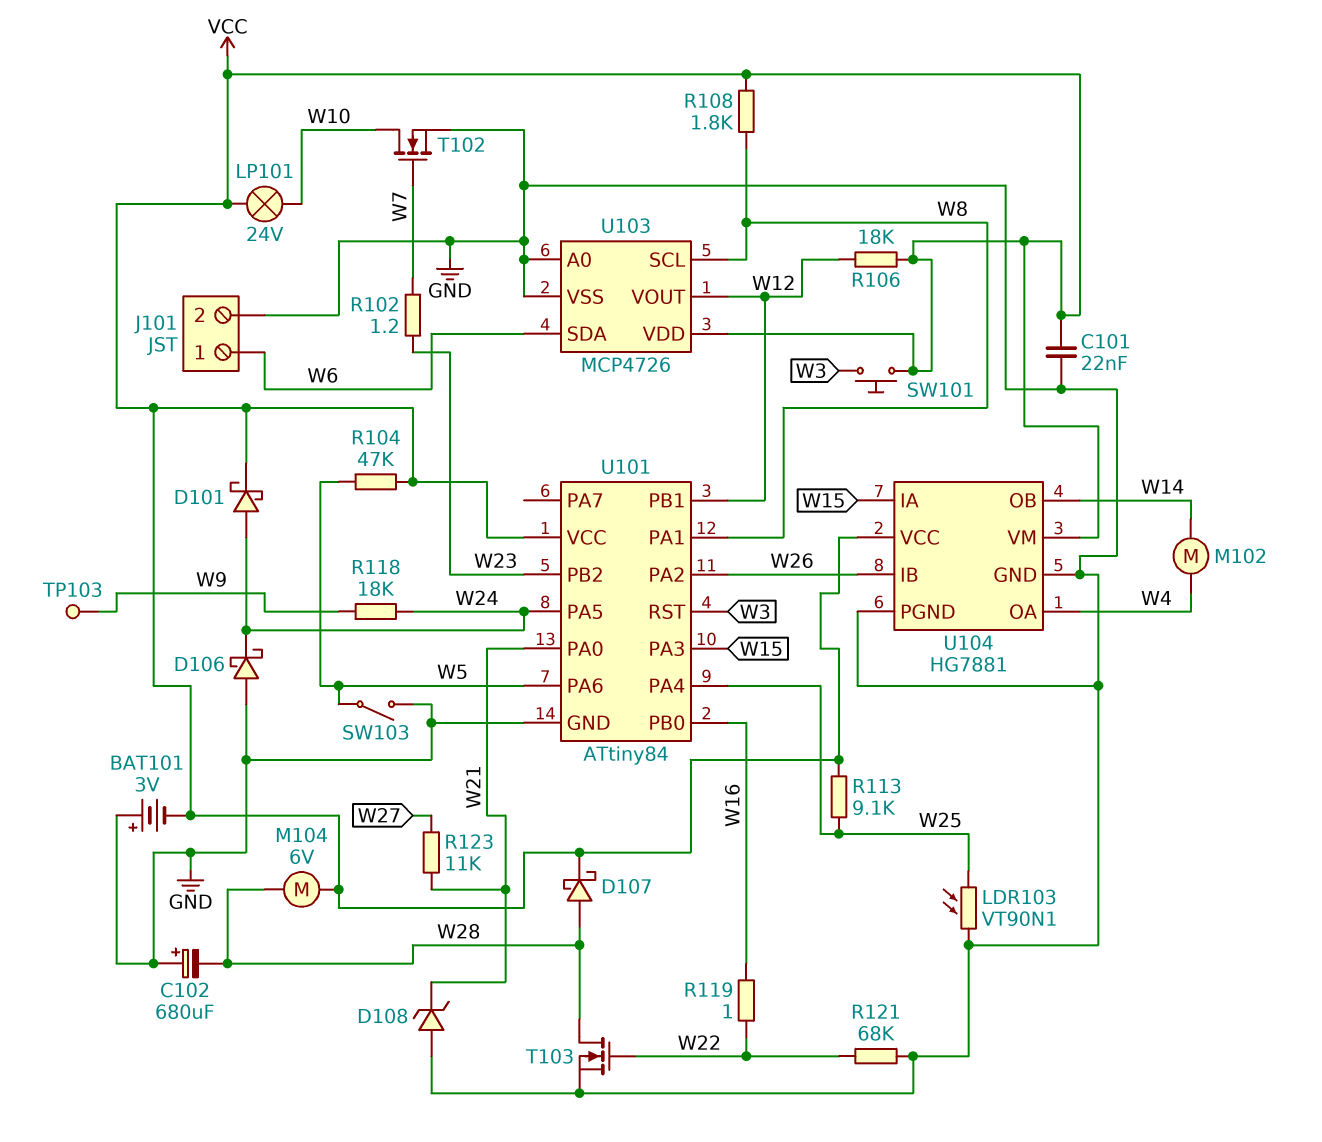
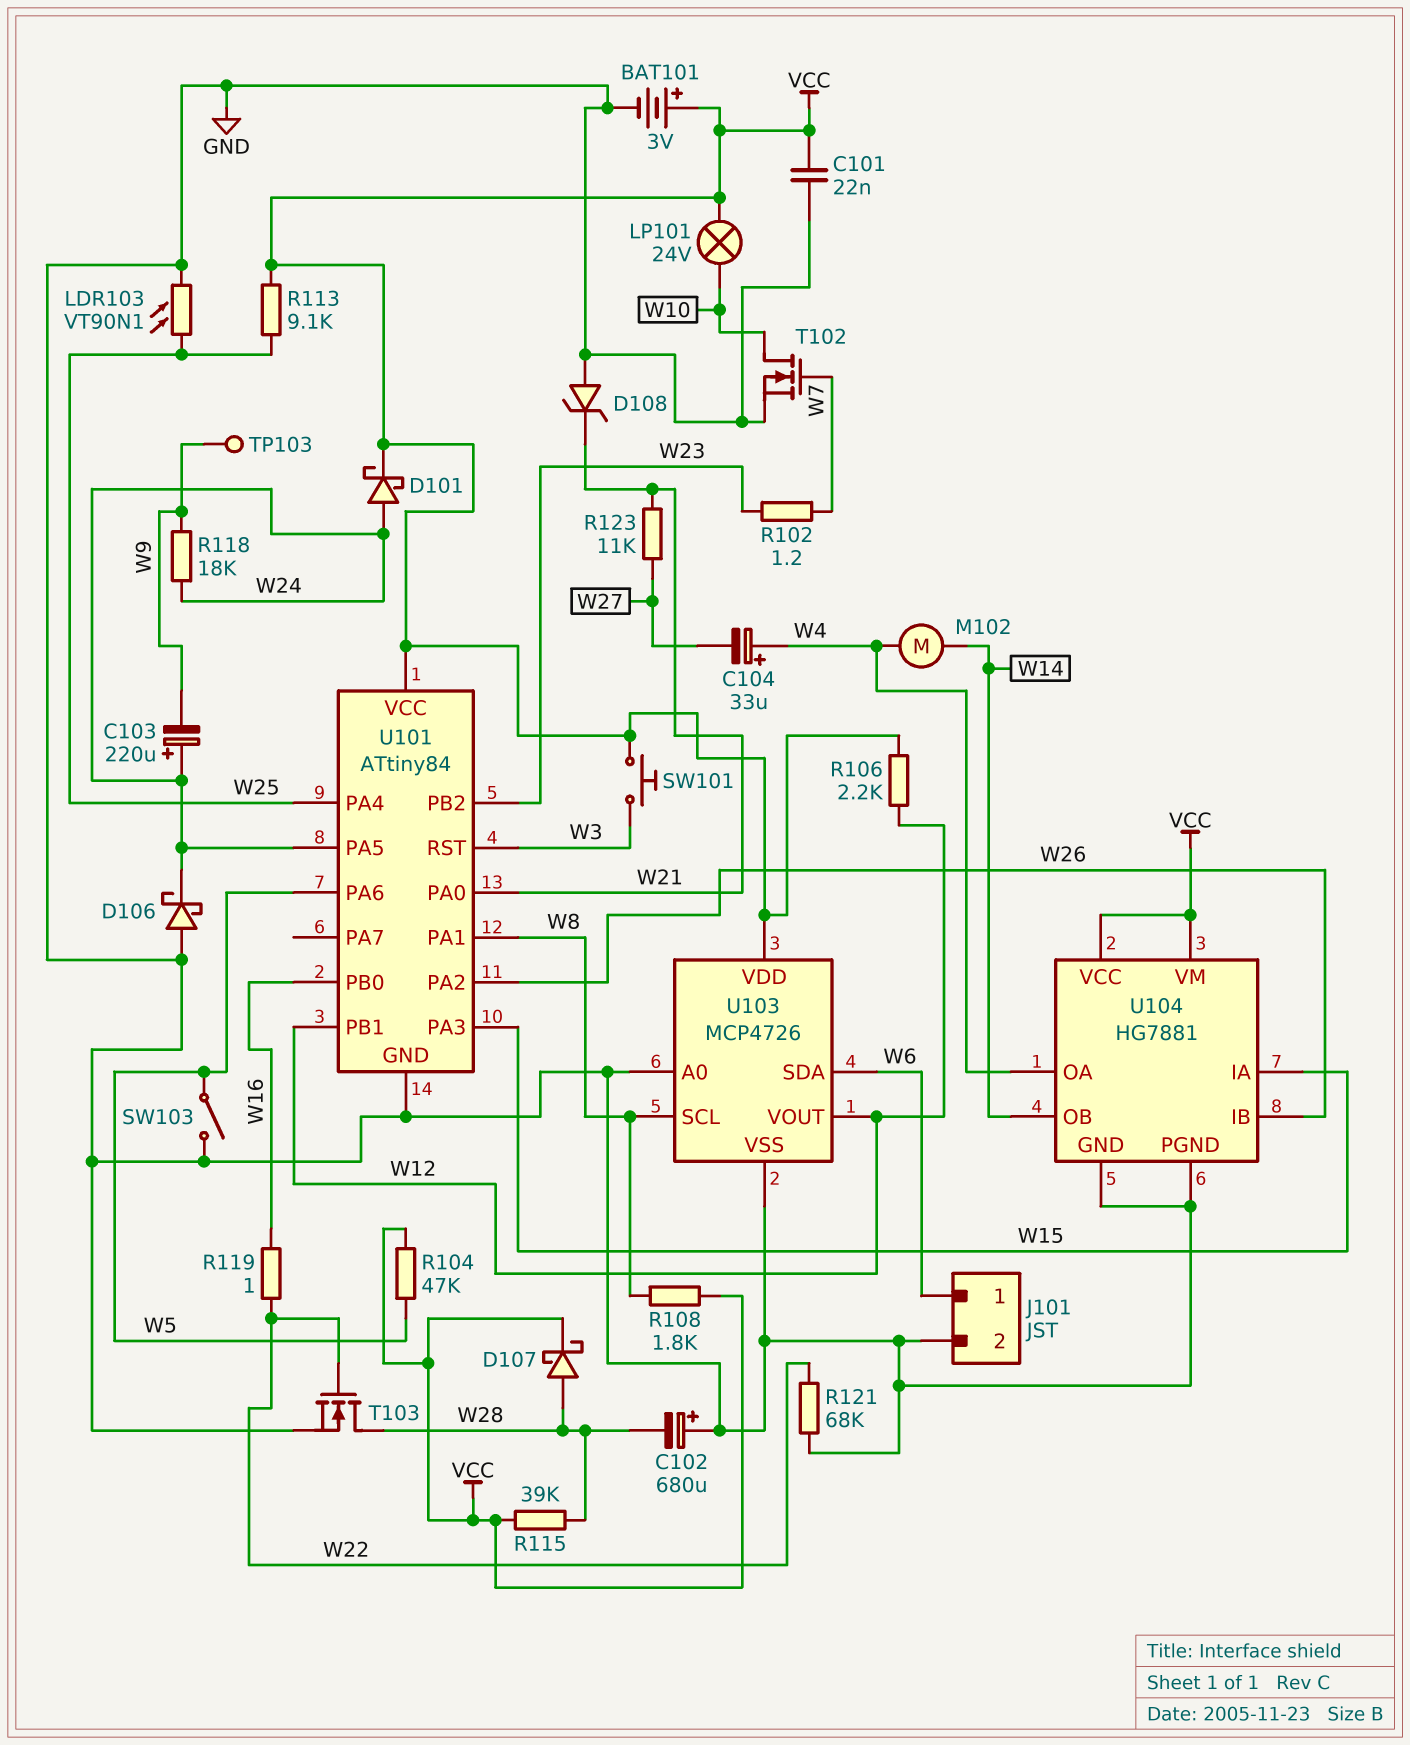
BAT101: 3V (plus GND, minus VCC) -> 3V (plus VCC, minus GND)
C103: none -> 220uF (plus W24, minus W9)
C104: none -> 33uF (plus W4, minus W27)
M104: motor 6V (VCC, W28) -> none
R106: 18k (VCC, W12) -> 2.2k (VCC, W12)
R115: none -> 39k (VCC, W28)

